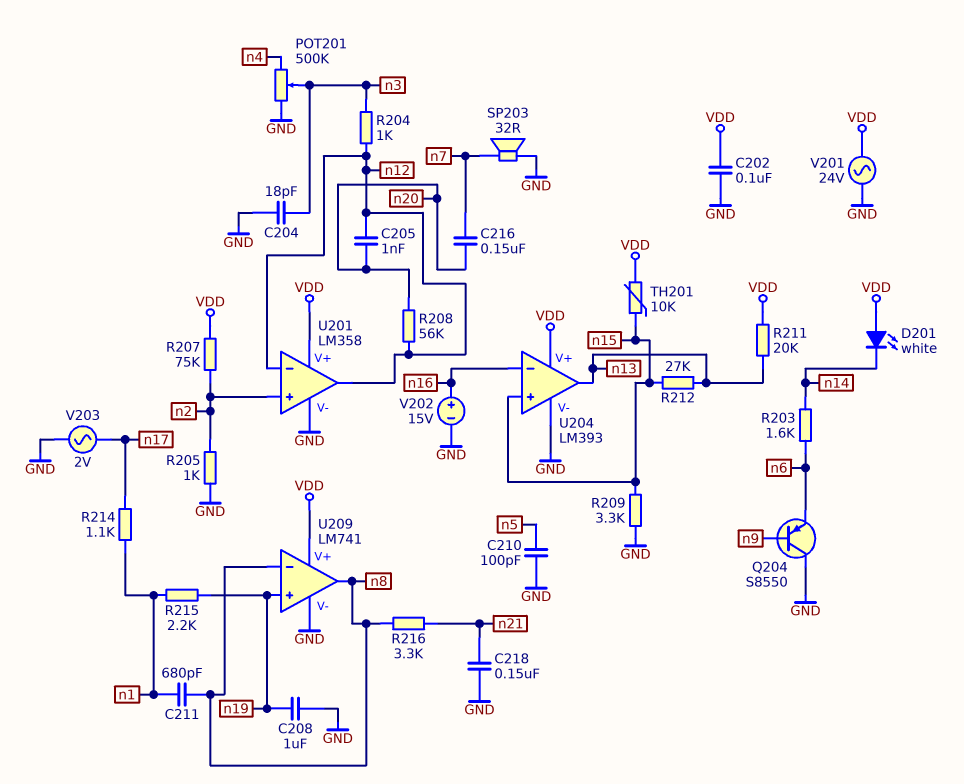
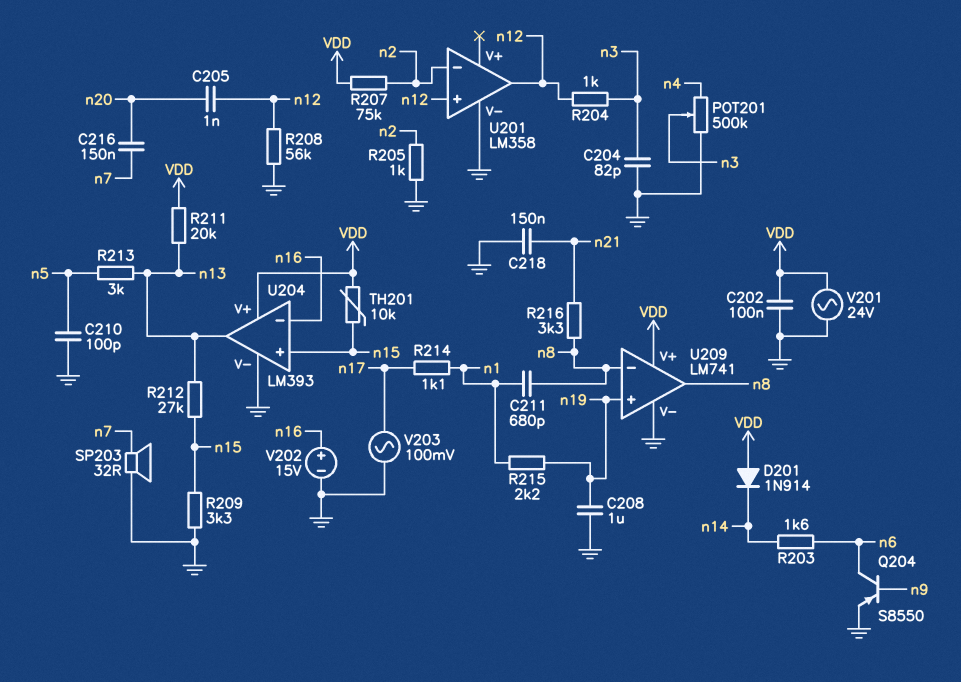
C204: 18pF (GND, n3) -> 82pF (GND, n3)
D201: LED white (A VDD, K n14) -> diode 1N914 (A VDD, K n14)
Q204: PNP S8550 (B n9, C GND, E n6) -> PNP S8550 (B n9, C n6, E GND)
R208: 56k (n12, n20) -> 56k (GND, n12)
R213: none -> 3k (n5, n13)
U201 pin V+: VDD -> none
U201 pin in+: n2 -> n12
U201 pin in-: n12 -> n2
V203: AC 2V (GND, n17) -> AC 100mV (GND, n17)

